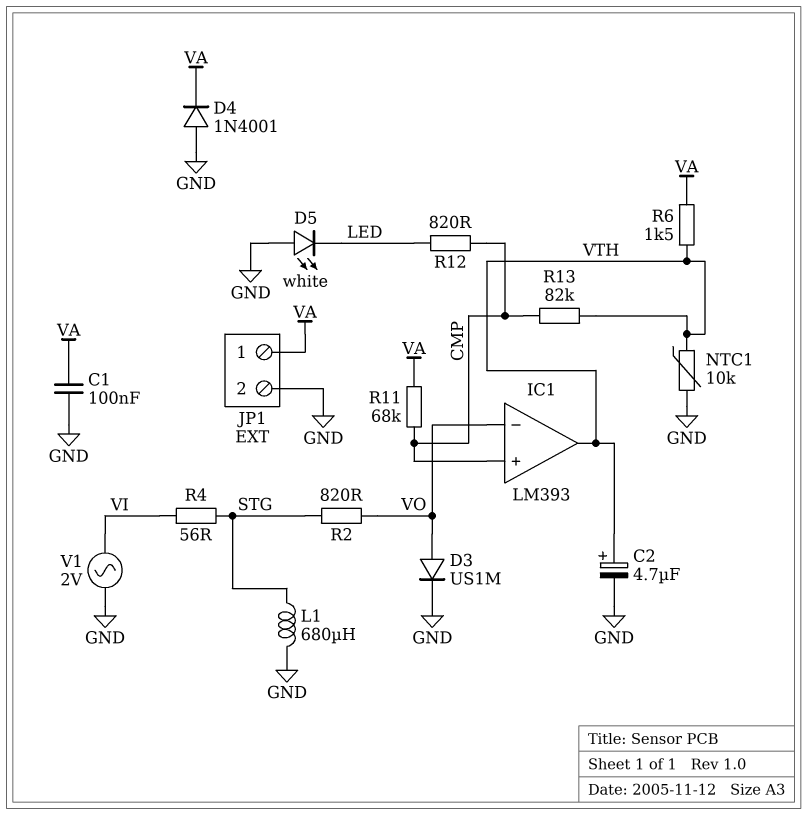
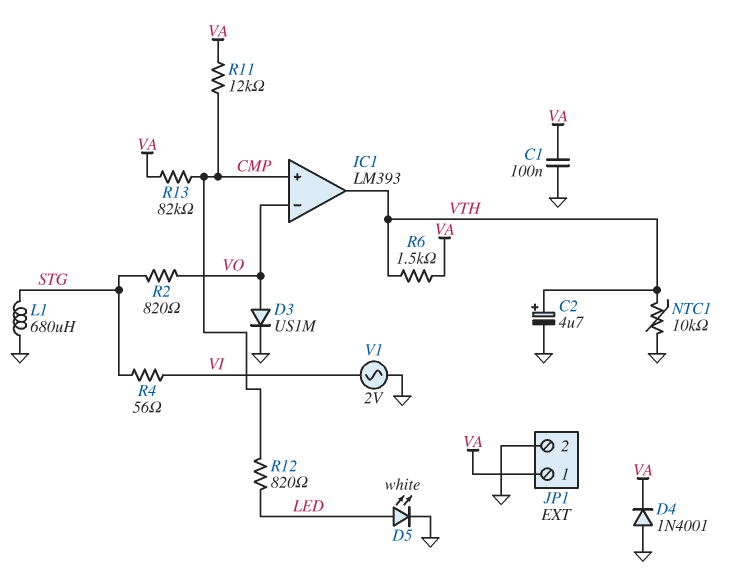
D5: LED white (A GND, K LED) -> LED white (A LED, K GND)
R11: 68k (CMP, VA) -> 12k (CMP, VA)
R13: 82k (CMP, VTH) -> 82k (CMP, VA)

